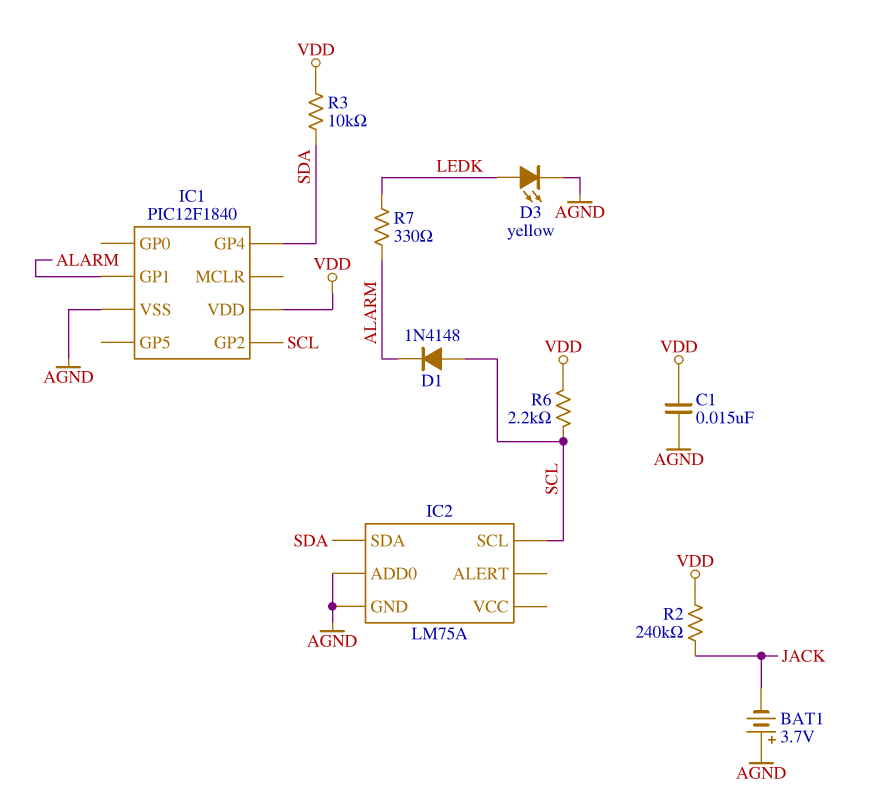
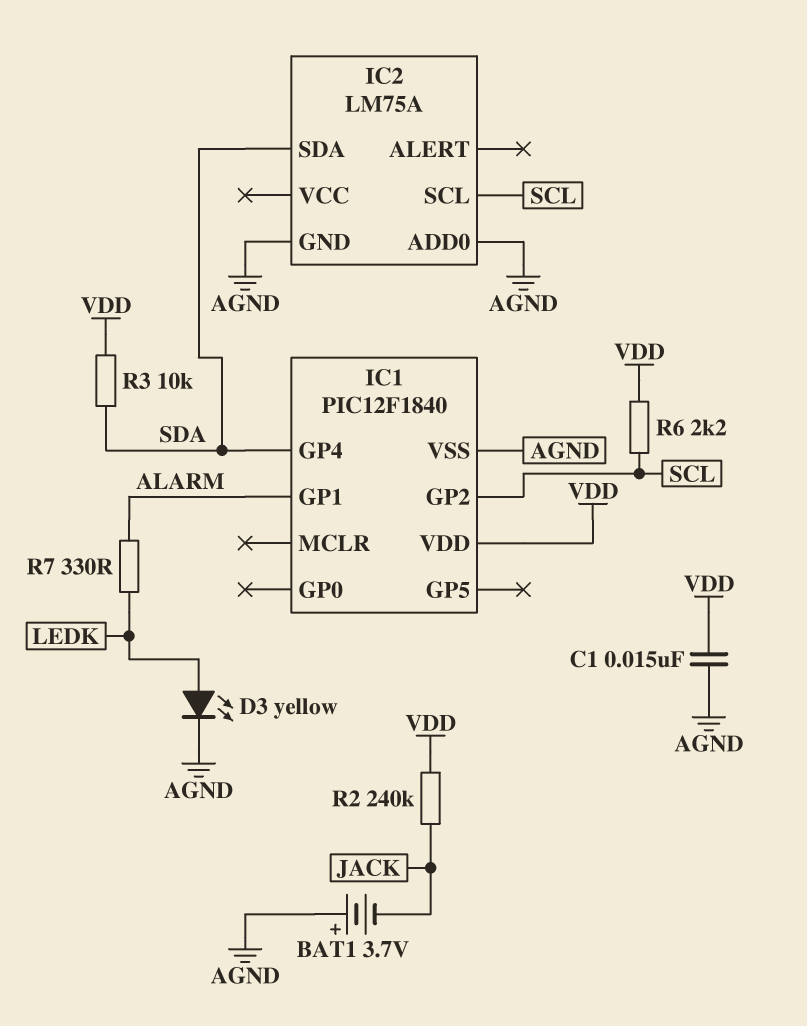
D1: diode 1N4148 (A SCL, K ALARM) -> none

